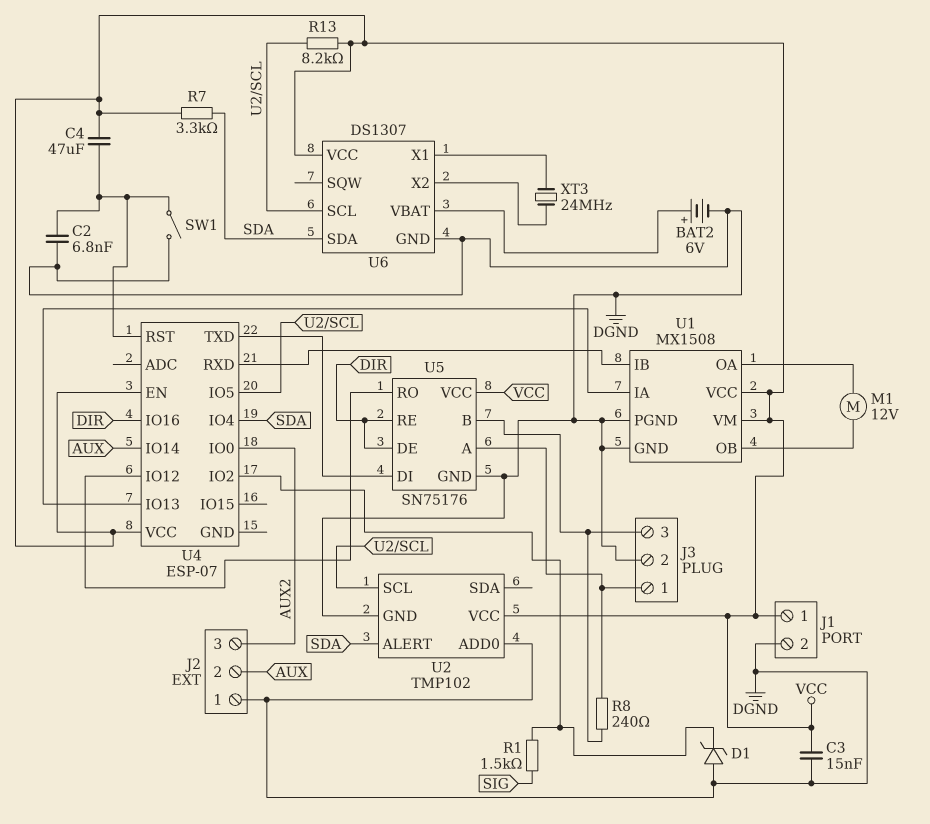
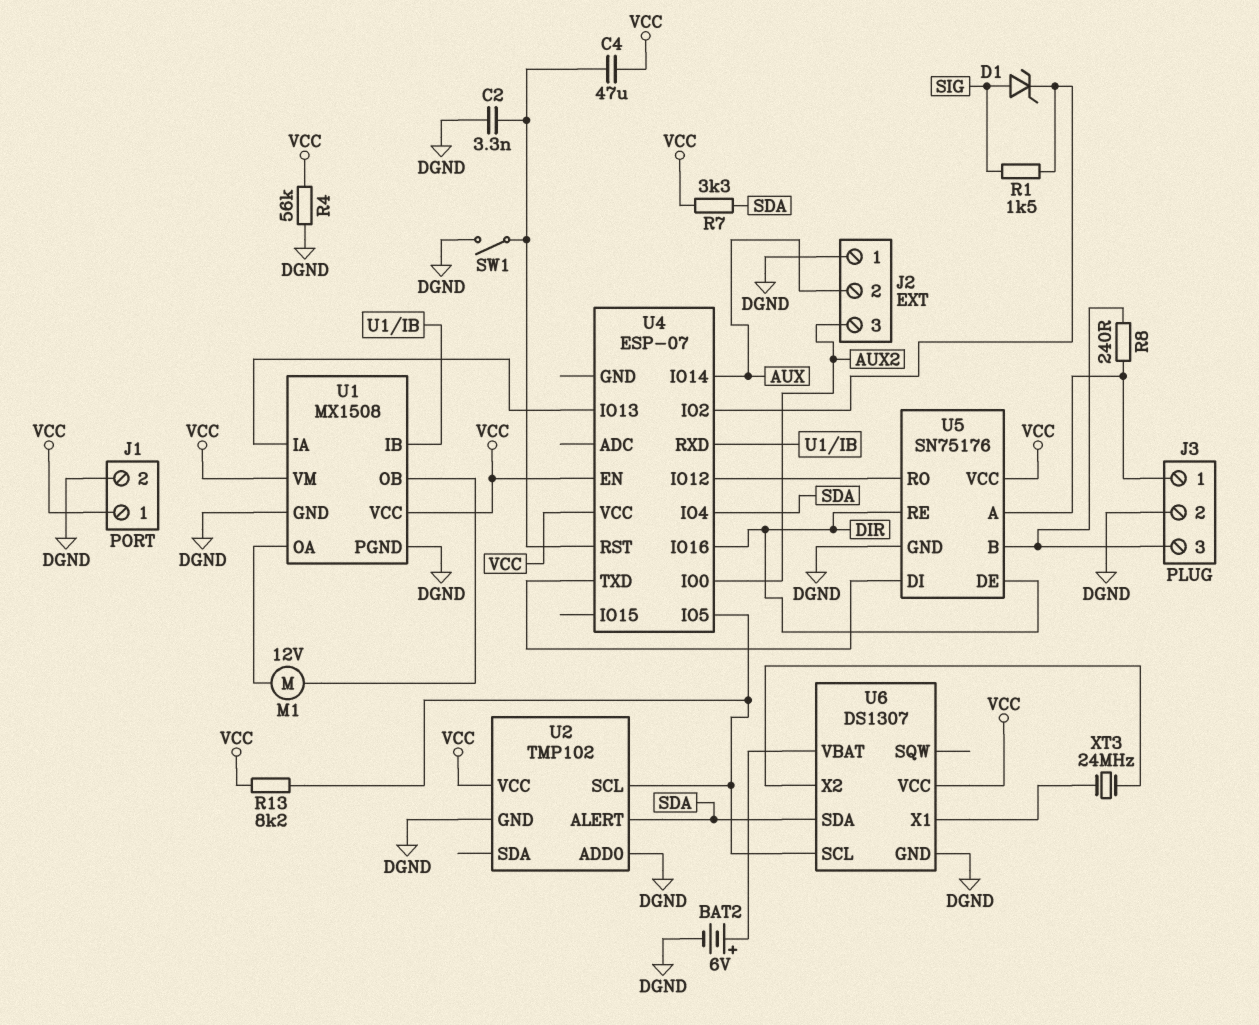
C2: 6.8nF (DGND, U4/RST) -> 3.3nF (DGND, U4/RST)
C3: 15nF (DGND, VCC) -> none
D1: zener (A DGND, K U4/IO2) -> zener (A SIG, K U4/IO2)
R4: none -> 56k (DGND, VCC)

